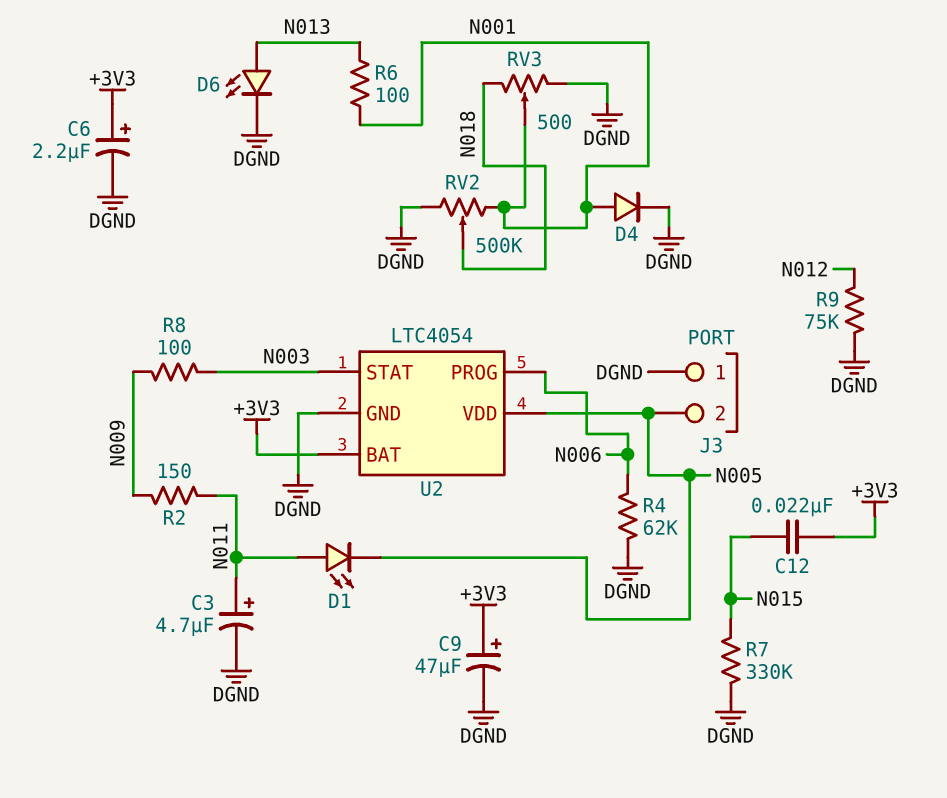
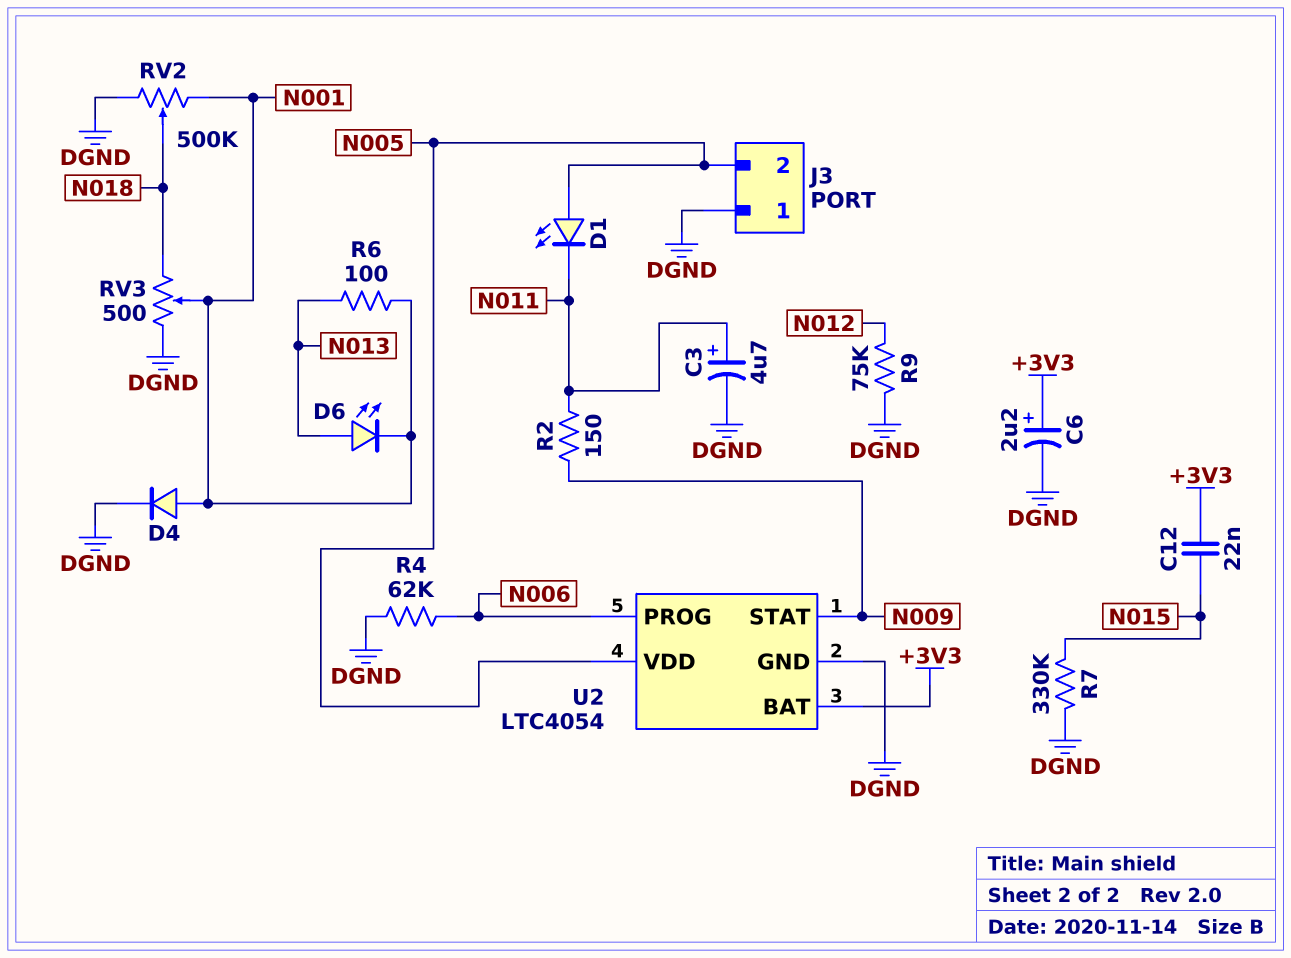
C9: 47uF (plus +3V3, minus DGND) -> none
D1: LED (A N011, K N005) -> LED (A N005, K N011)
D6: LED (A N013, K DGND) -> LED (A N013, K N001)
R8: 100 (N003, N009) -> none
U2 pin STAT: N003 -> N009

